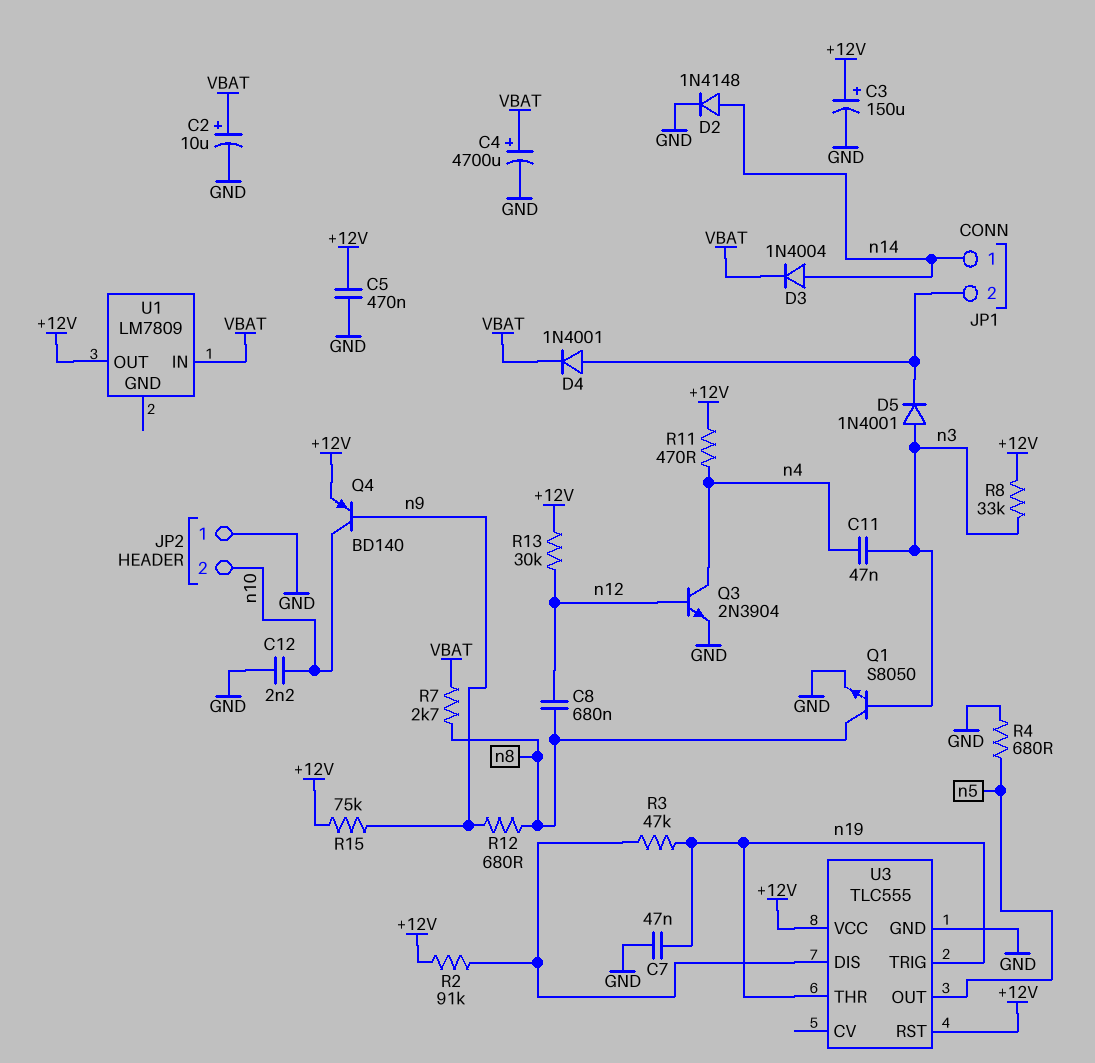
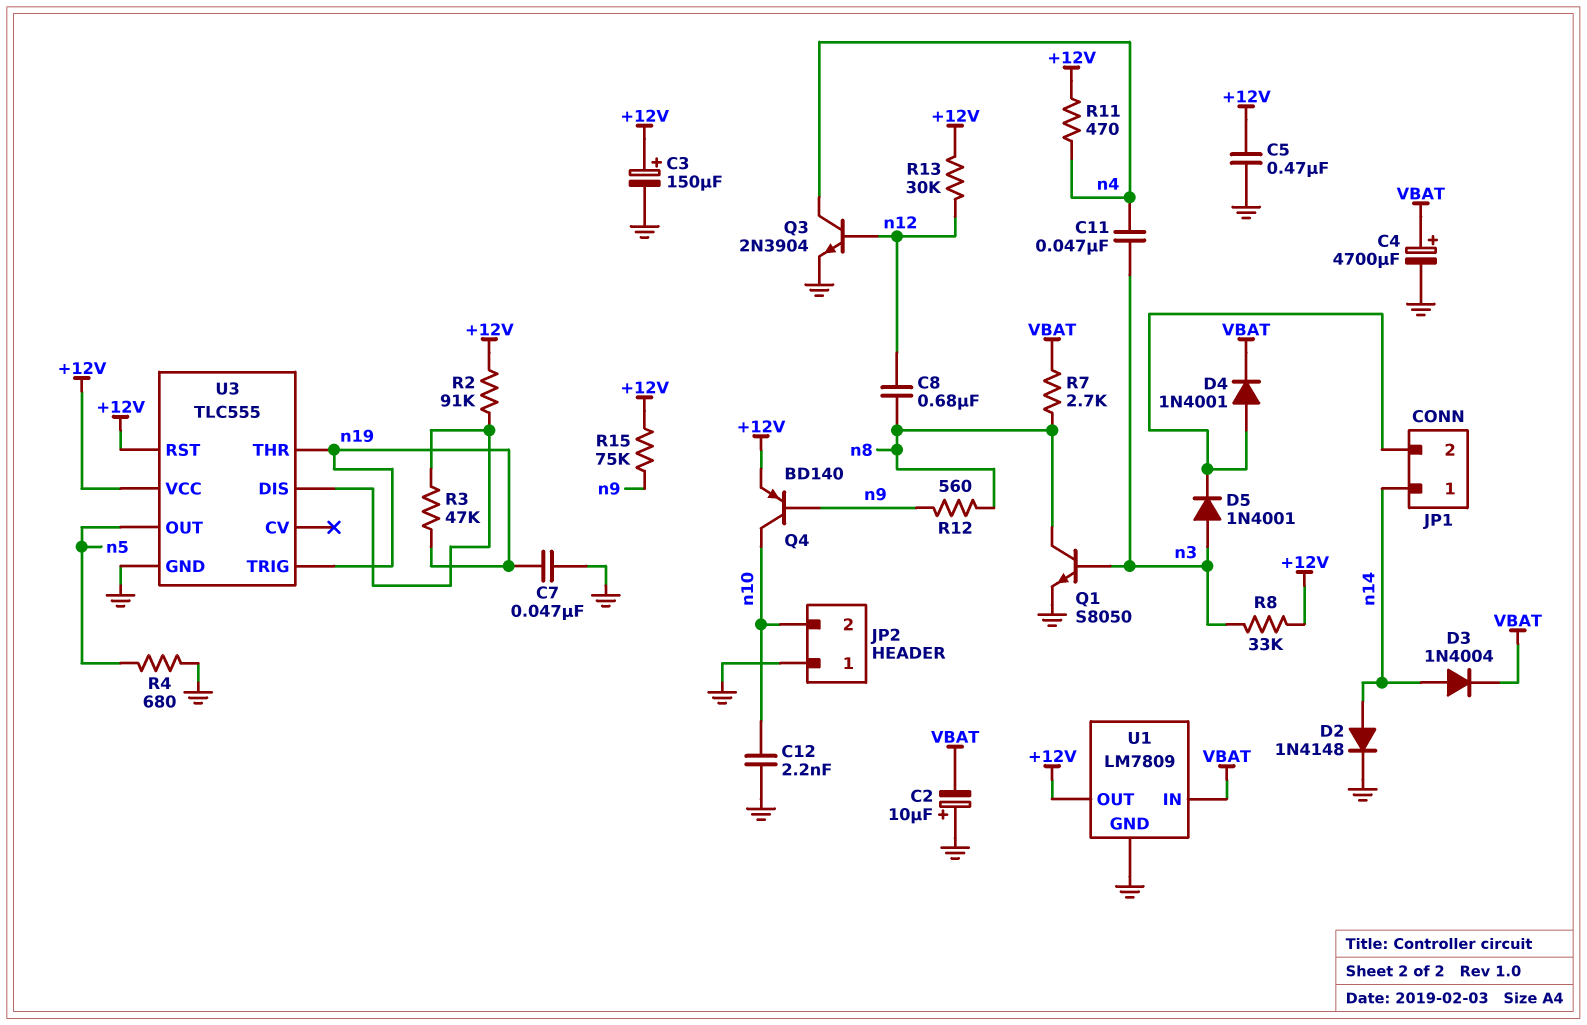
C2: 10uF (plus VBAT, minus GND) -> 10uF (plus GND, minus VBAT)
R12: 680 (n8, n9) -> 560 (n8, n9)
U1 pin GND: none -> GND

